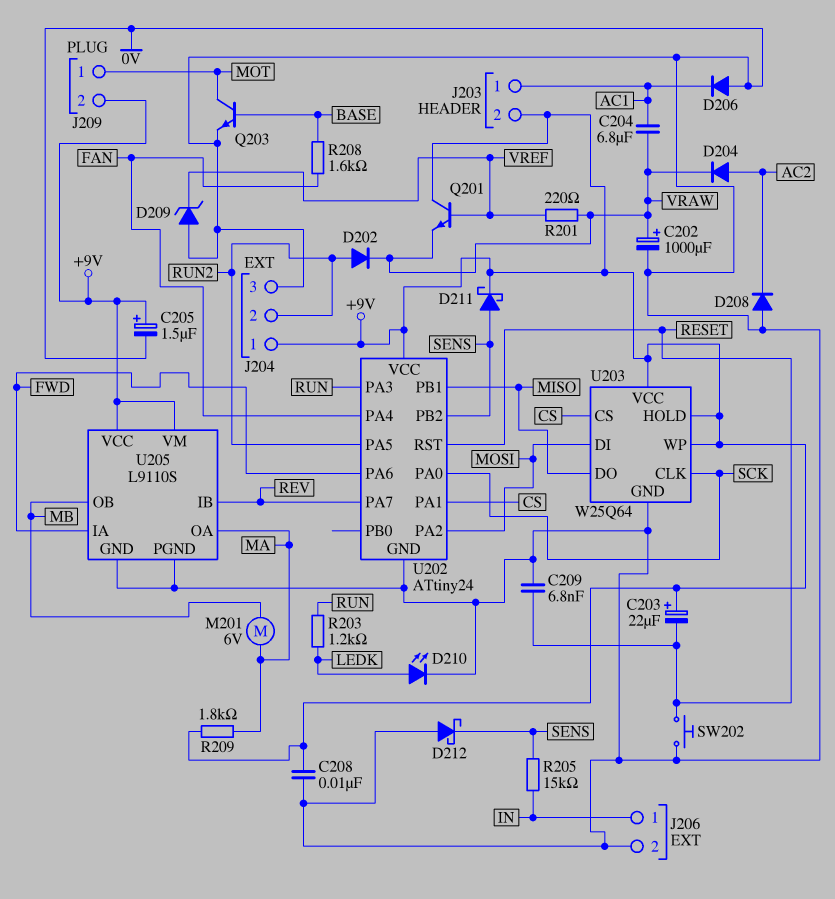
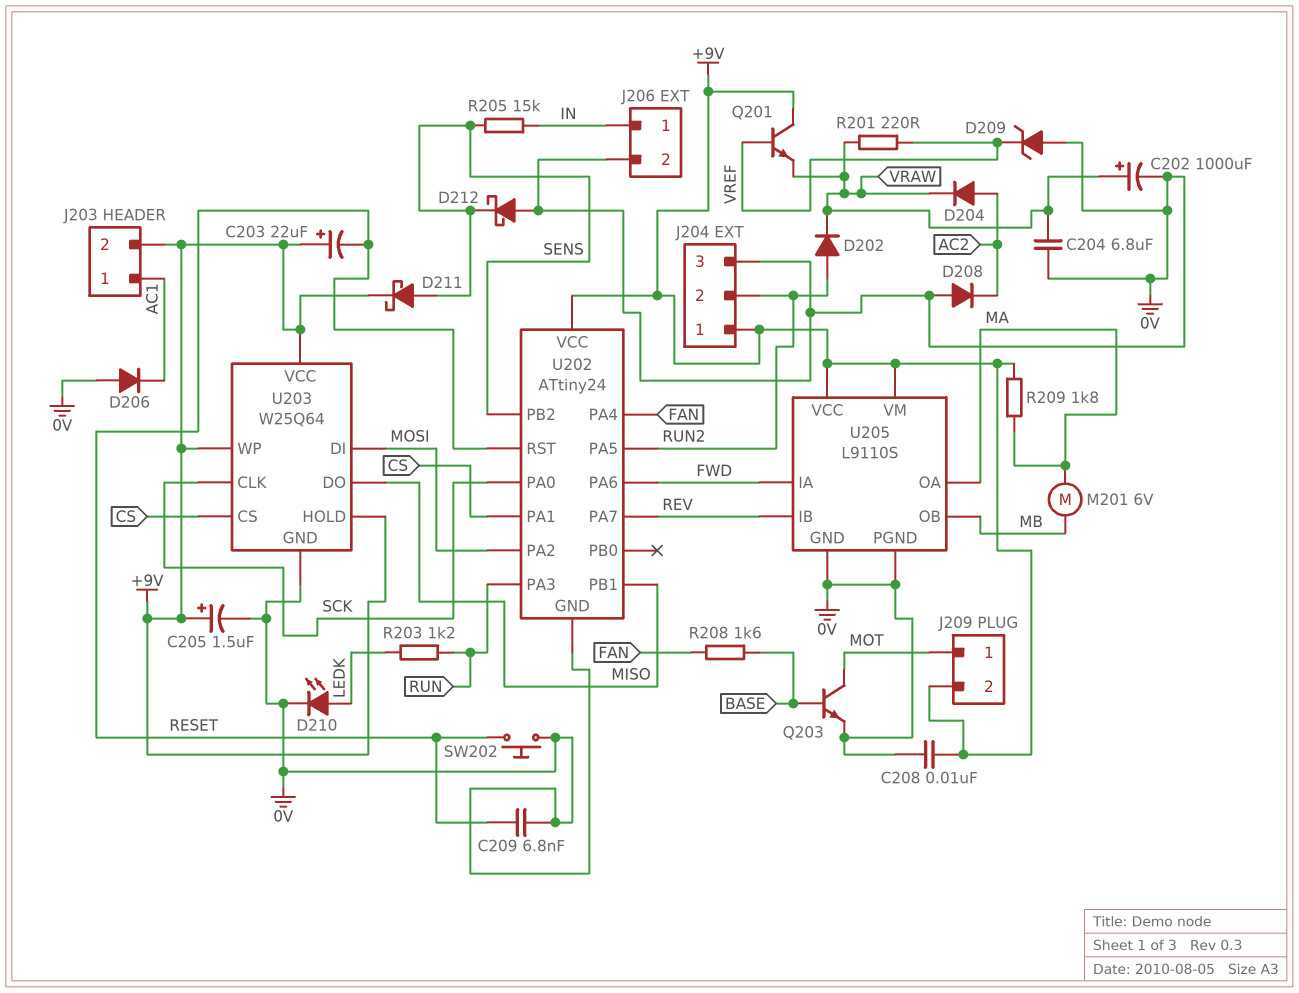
C204: 6.8uF (AC1, VRAW) -> 6.8uF (0V, VRAW)

